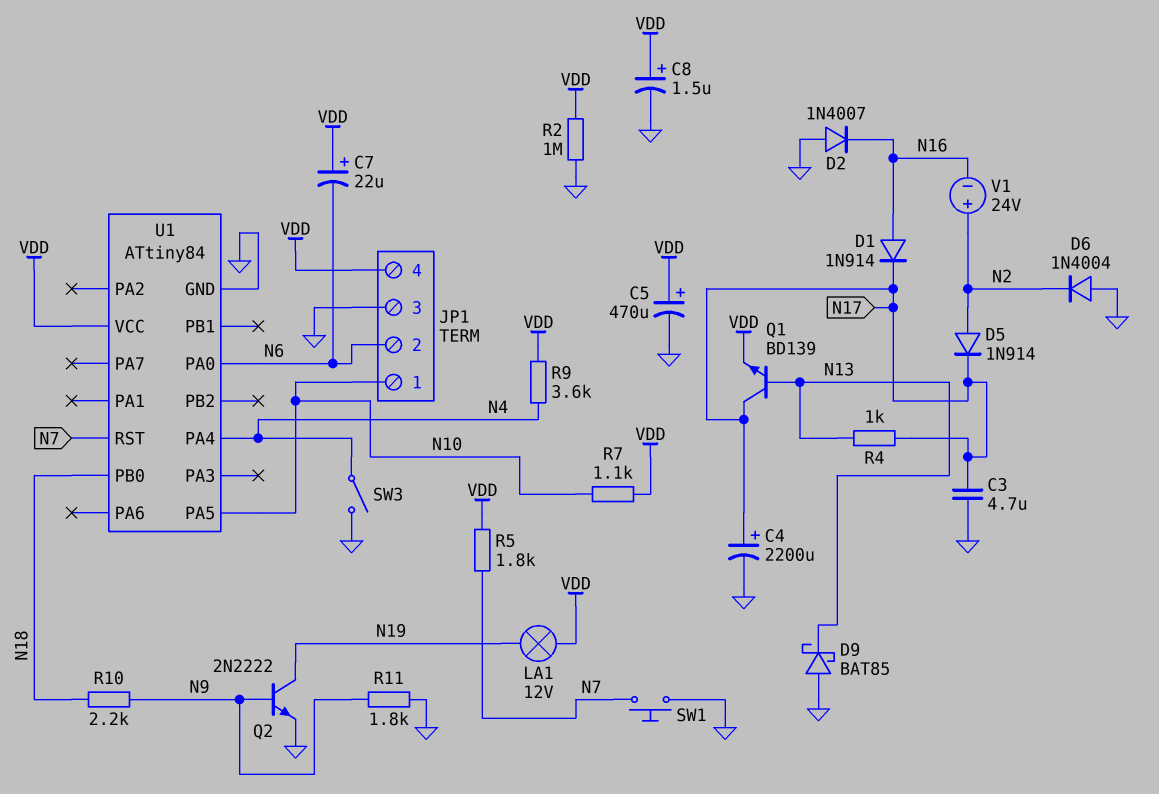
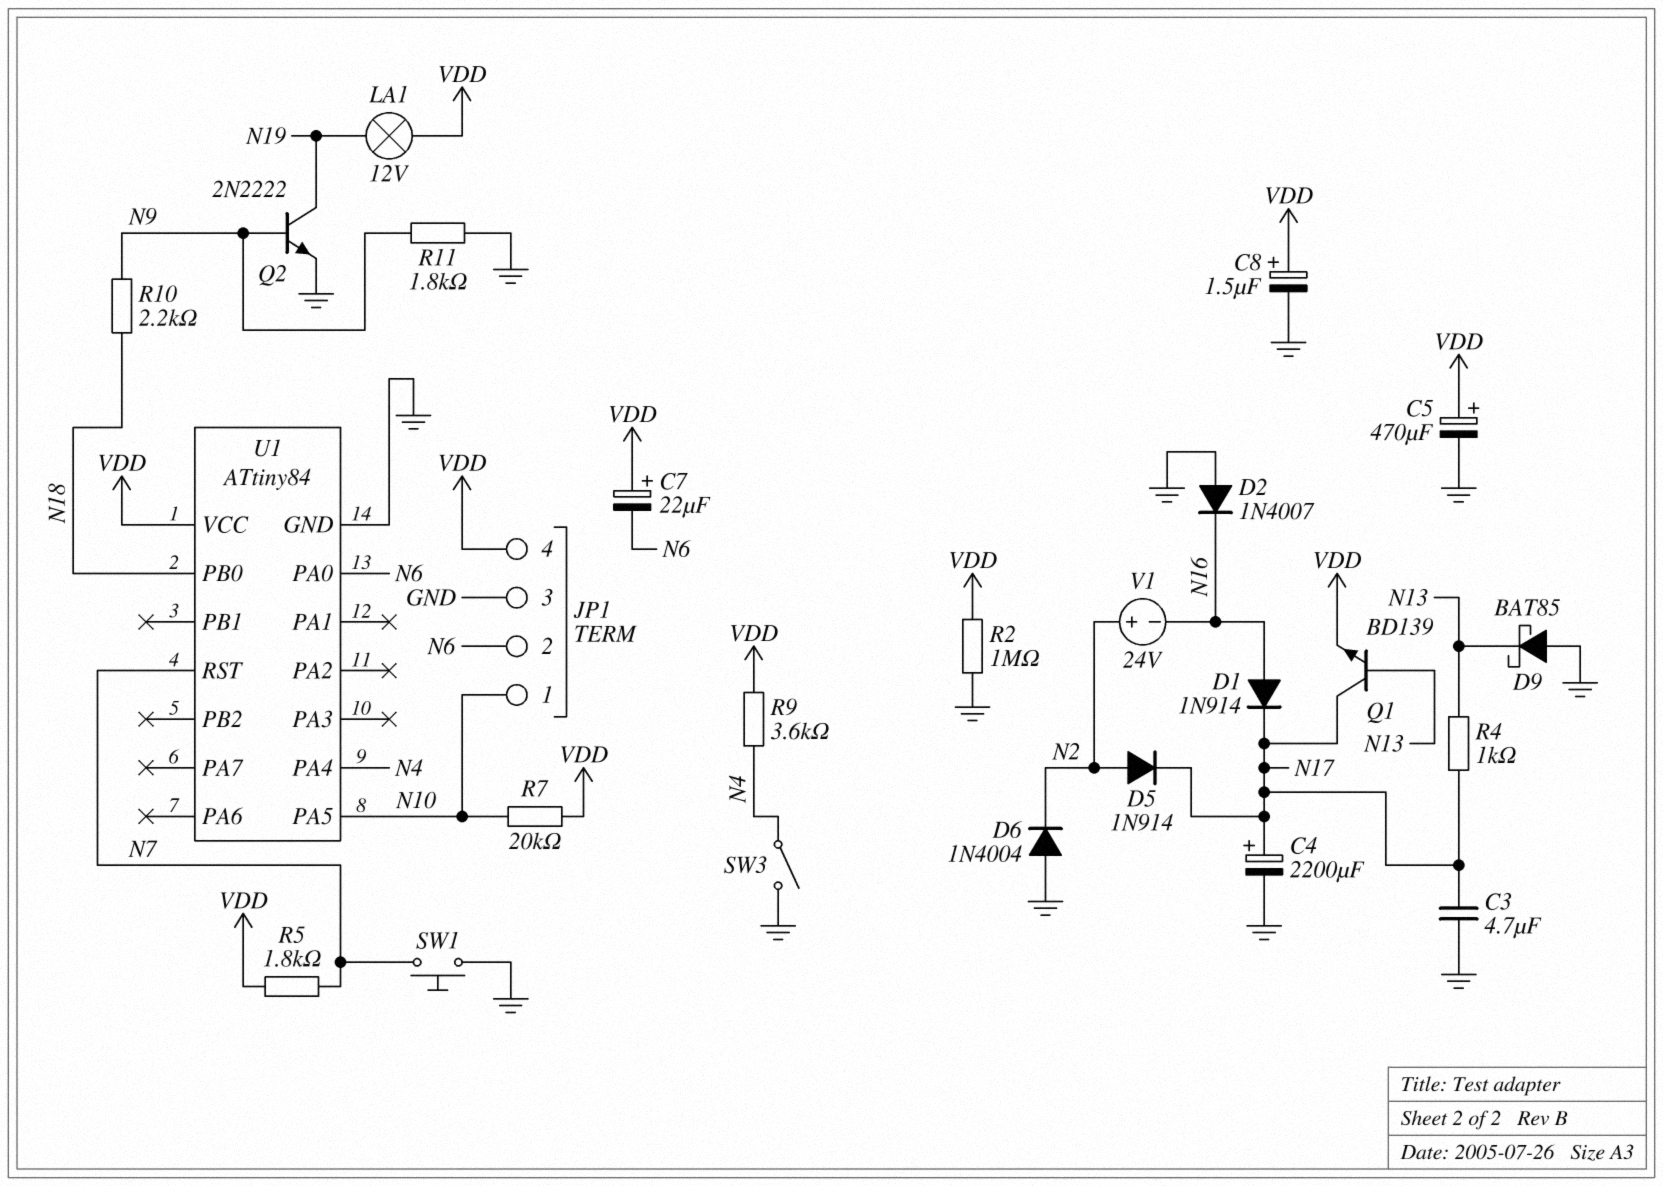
R7: 1.1k (N10, VDD) -> 20k (N10, VDD)

